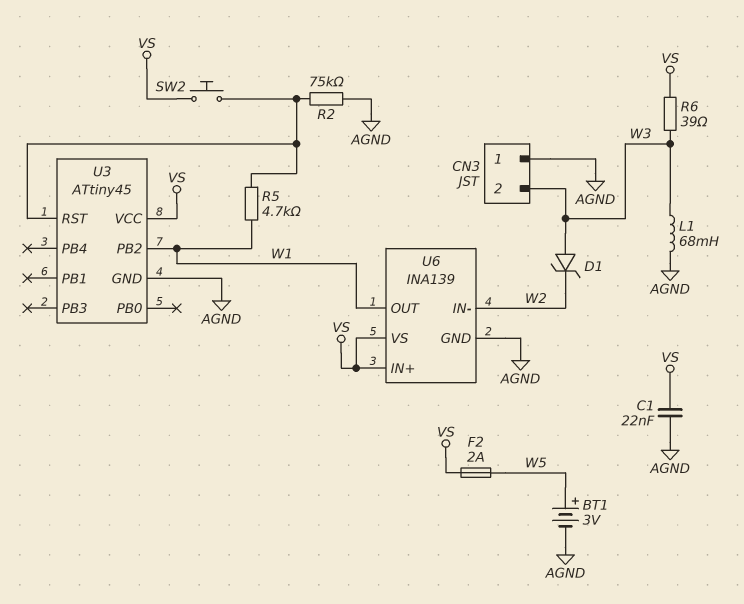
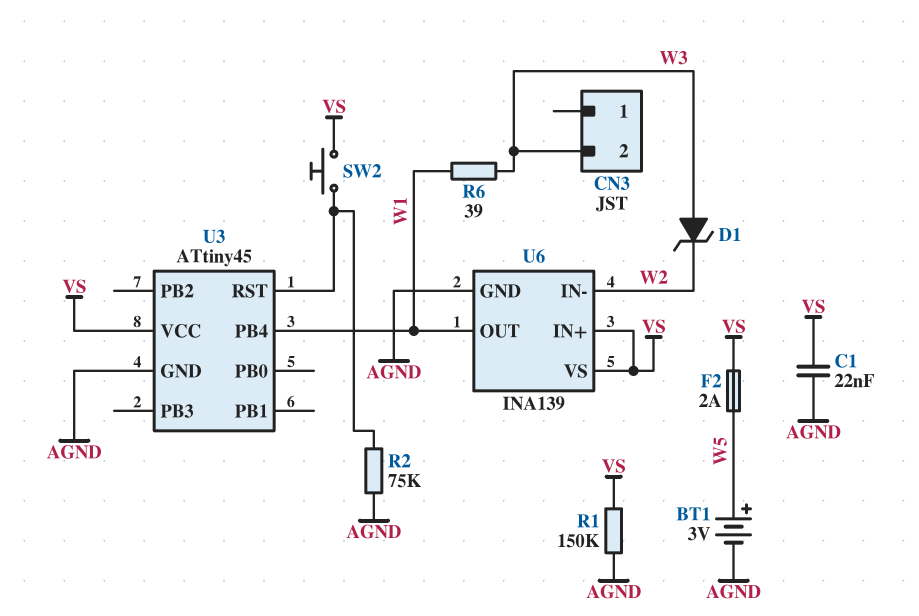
CN3 pin 1: AGND -> none
L1: 68mH (AGND, W3) -> none
R1: none -> 150k (AGND, VS)
R5: 4.7k (U3/RST, W1) -> none
R6: 39 (VS, W3) -> 39 (W1, W3)
U3 pin PB2: W1 -> none
U3 pin PB4: none -> W1

